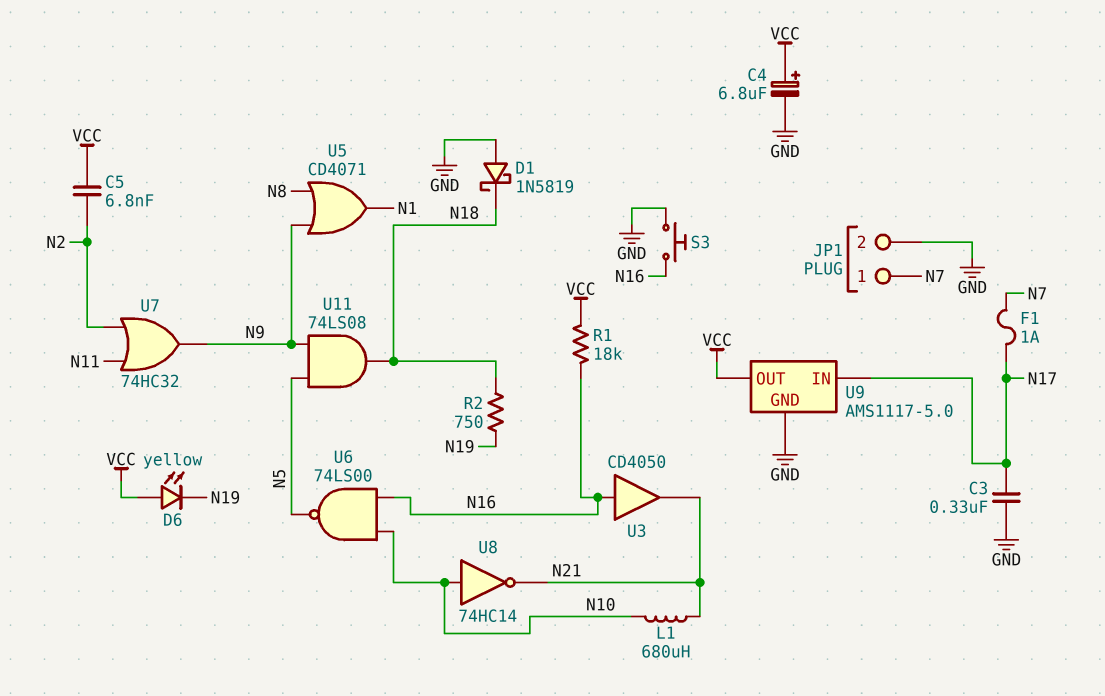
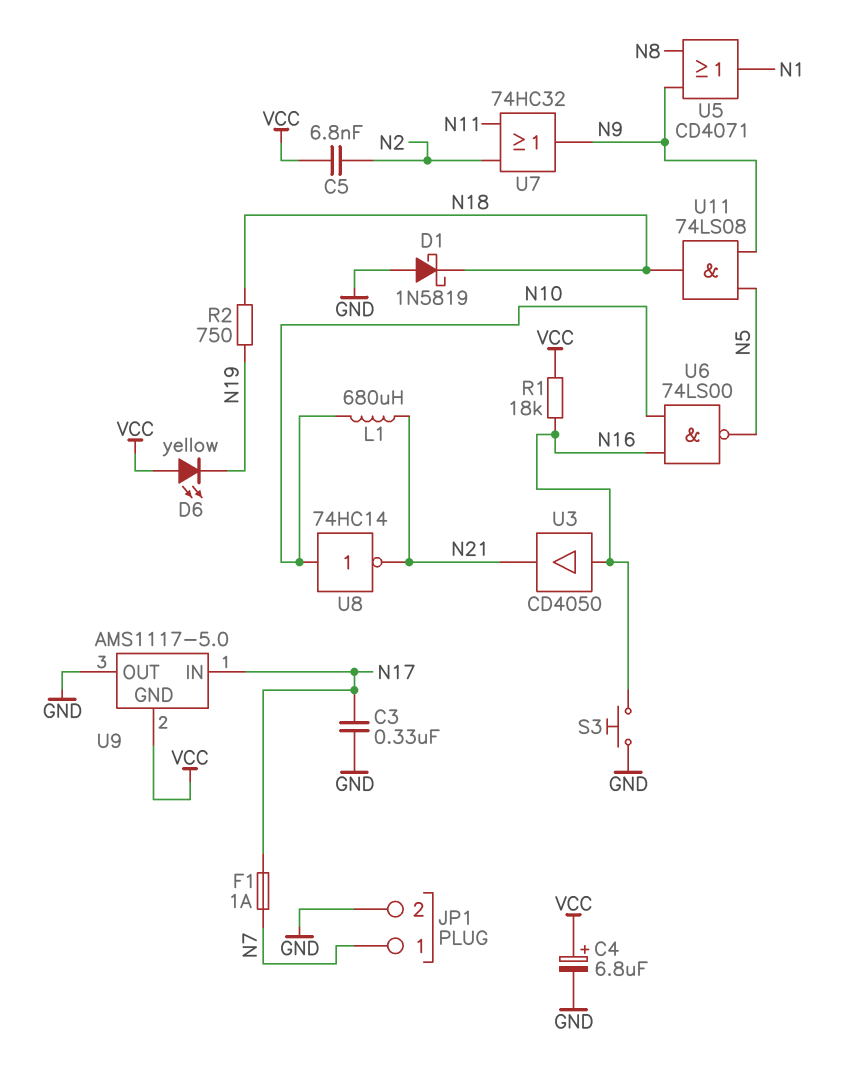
U9 pin GND: GND -> VCC
U9 pin OUT: VCC -> GND

